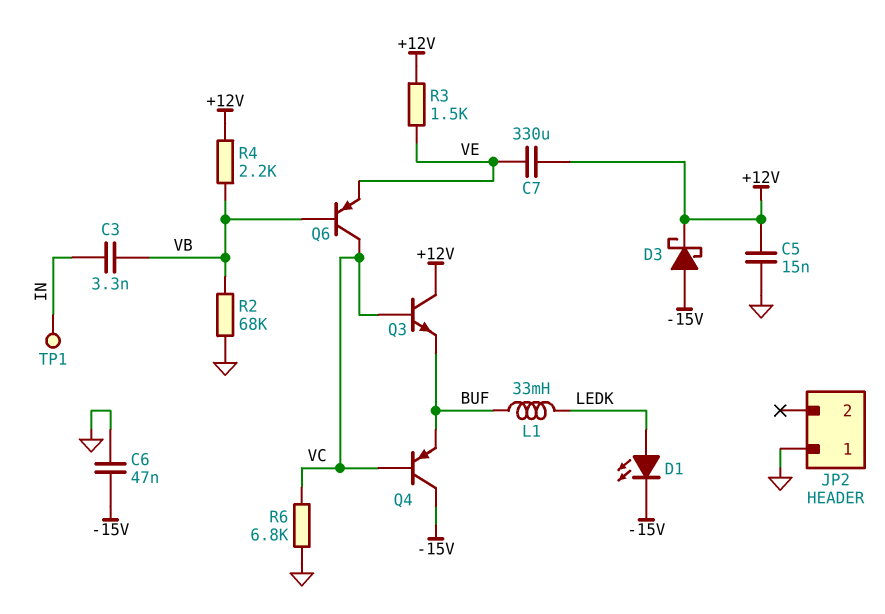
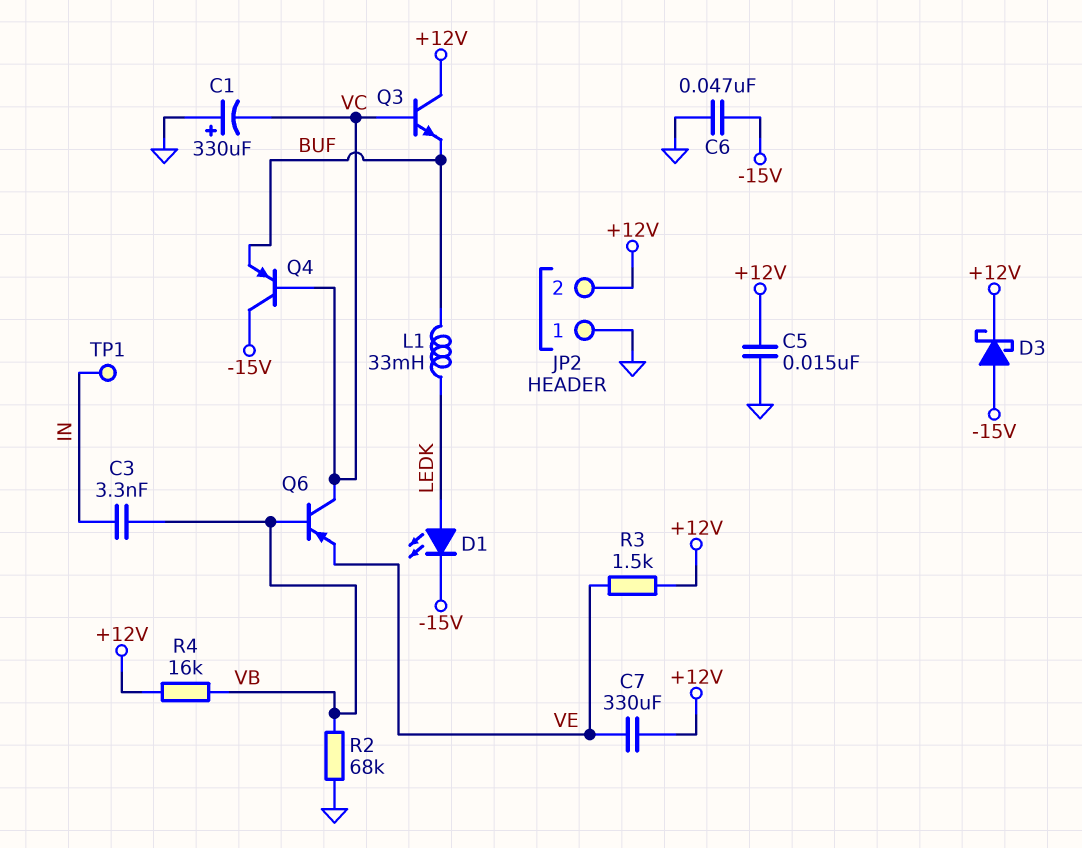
C1: none -> 330uF (plus GND, minus VC)
JP2 pin 2: none -> +12V
R4: 2.2k (+12V, VB) -> 16k (+12V, VB)
R6: 6.8k (GND, VC) -> none

